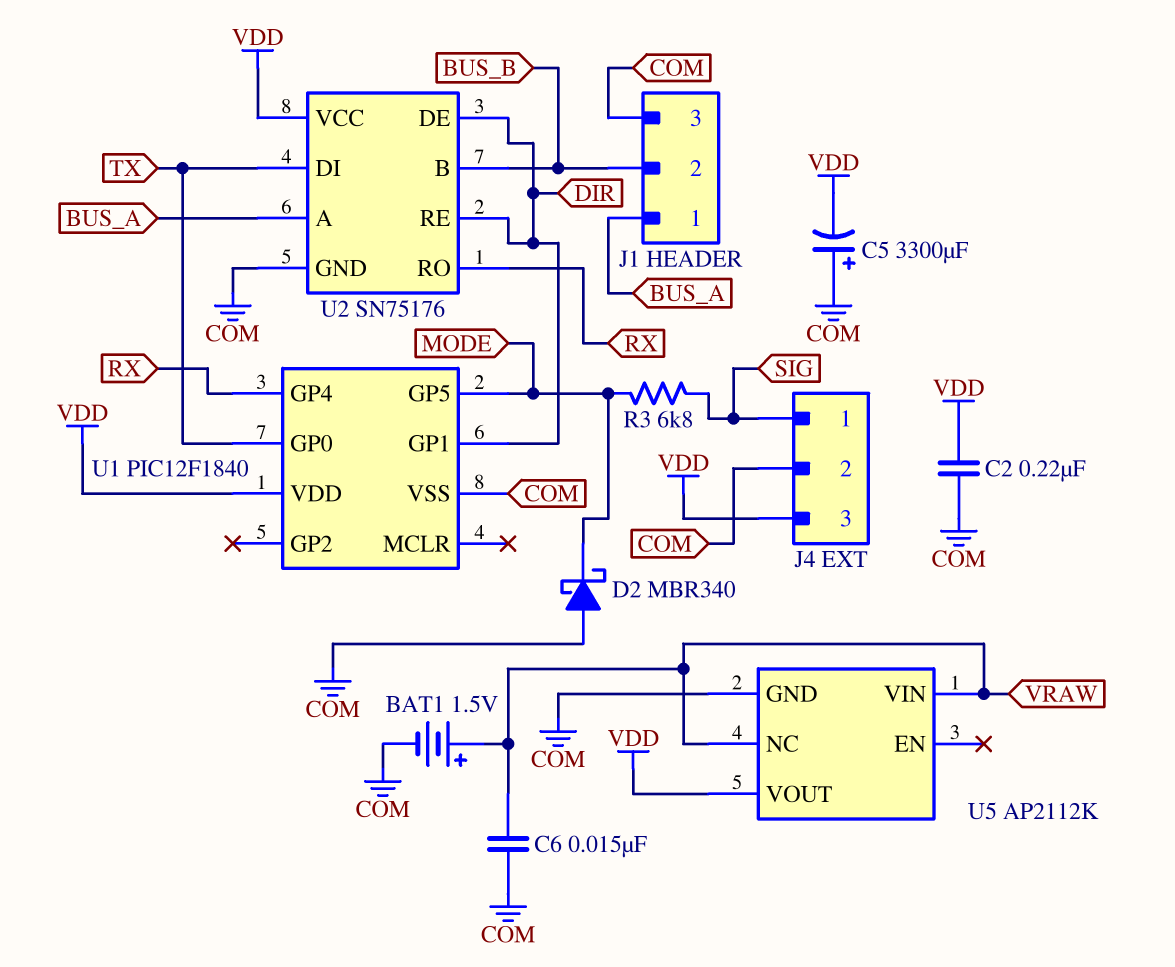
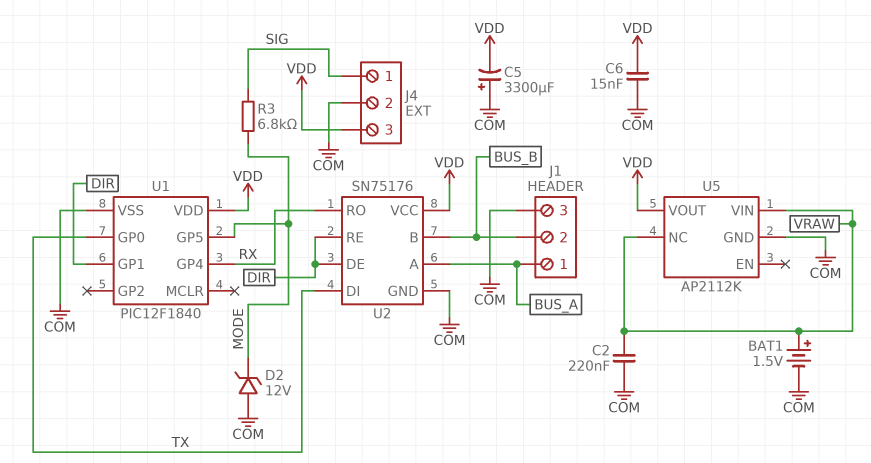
C2: 220nF (COM, VDD) -> 220nF (COM, VRAW)
C6: 15nF (COM, VRAW) -> 15nF (COM, VDD)
D2: schottky MBR340 (A COM, K MODE) -> zener 12V (A COM, K MODE)

